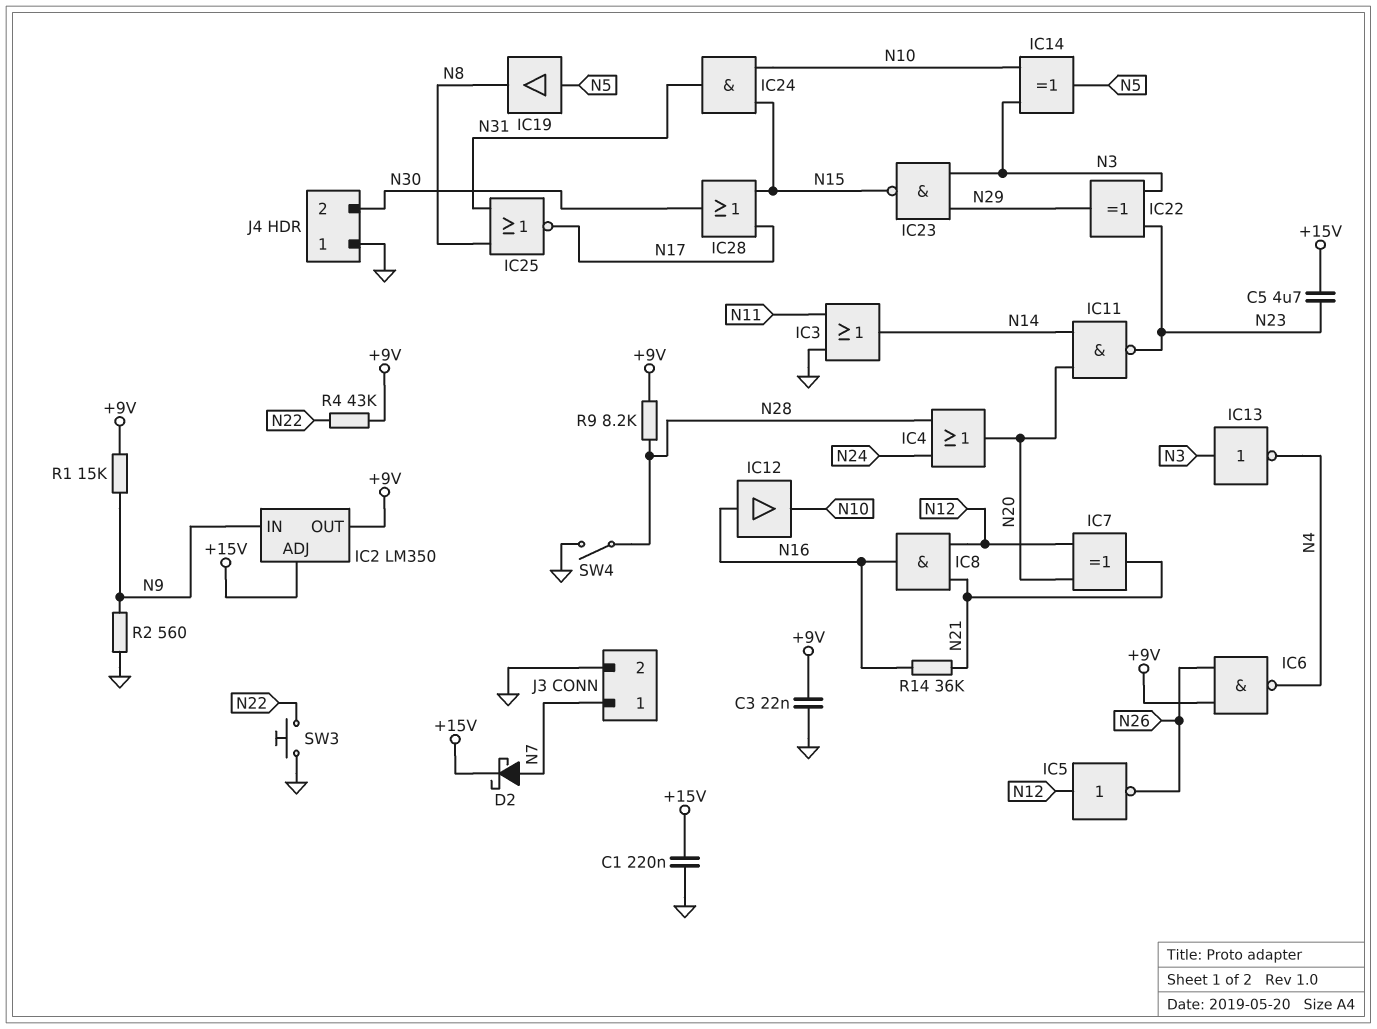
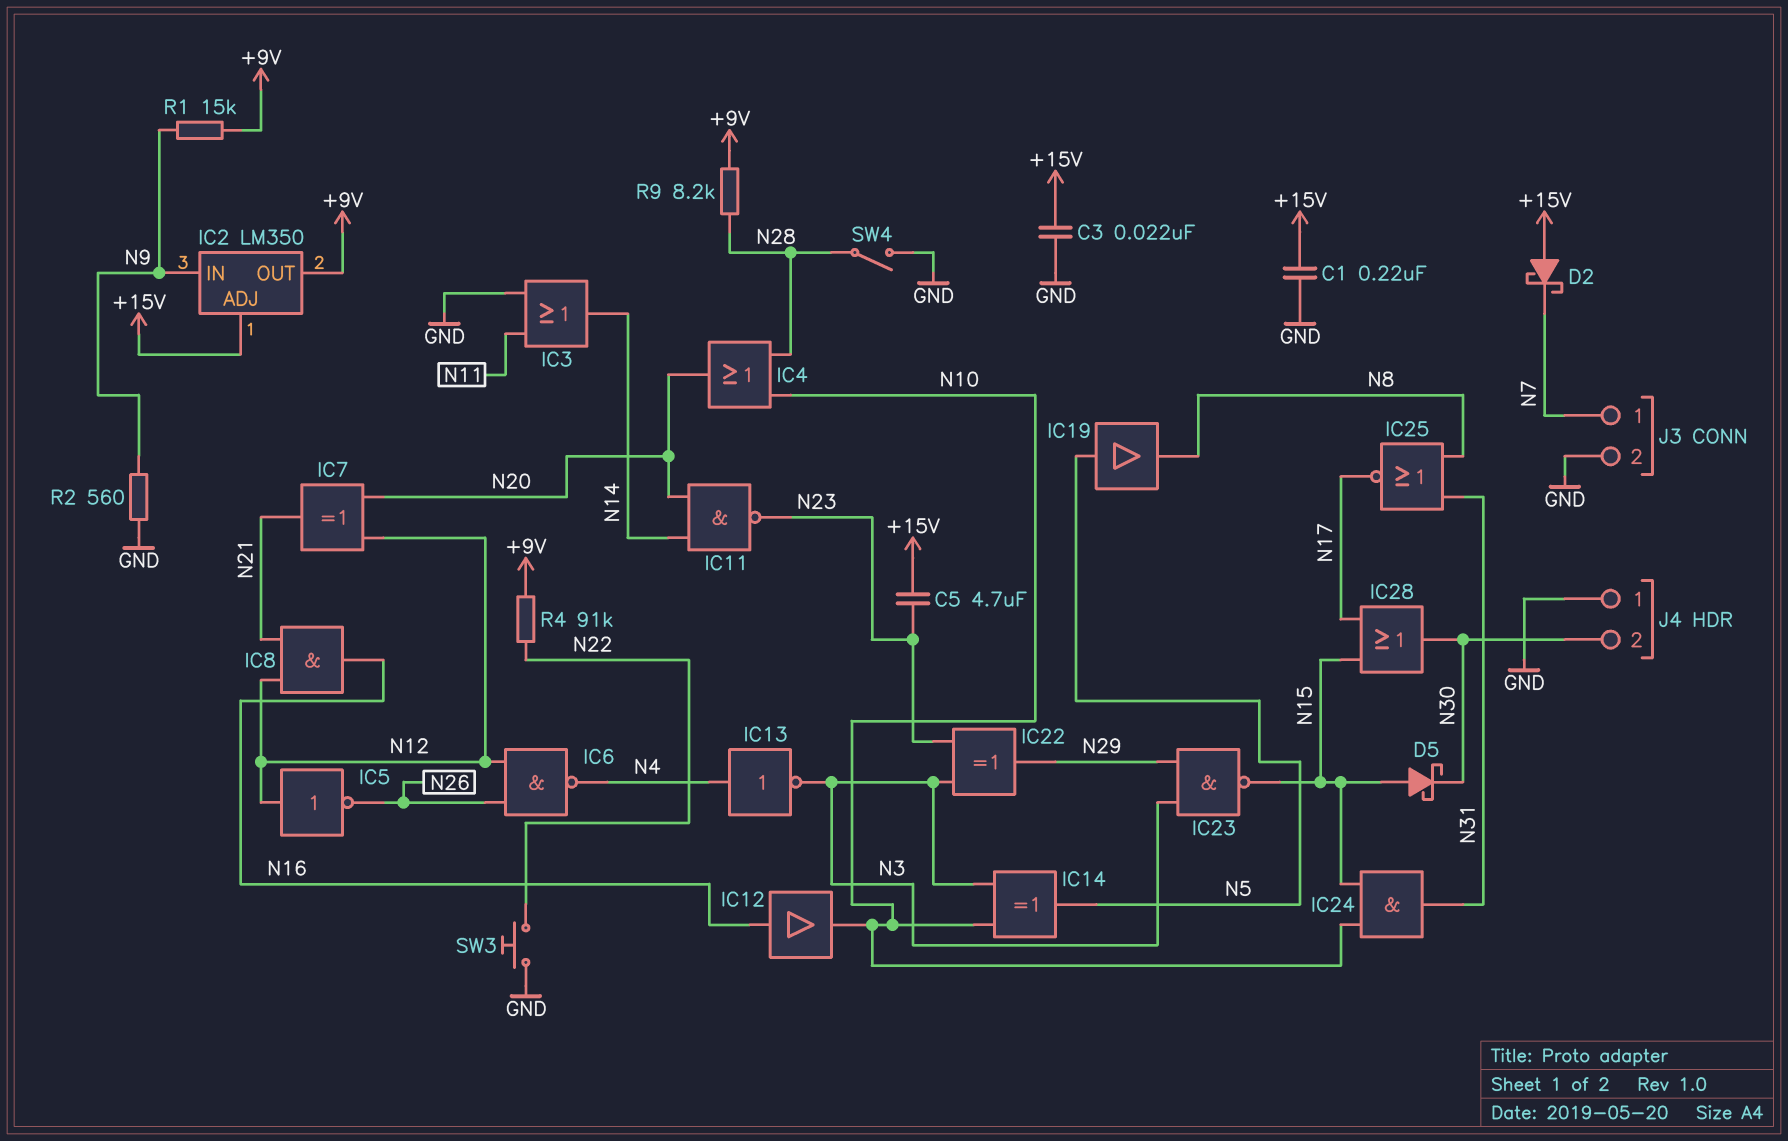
C3: 22nF (+9V, GND) -> 22nF (+15V, GND)
D2: schottky (A N7, K +15V) -> schottky (A +15V, K N7)
D5: none -> schottky (A N15, K N30)
IC4: OR (in N24, in N28, out N20) -> OR (in N10, in N28, out N20)
IC6: NAND (in +9V, in N26, out N4) -> NAND (in N12, in N26, out N4)
IC13: NOT (in N3, out N4) -> NOT (in N4, out N3)
R4: 43k (+9V, N22) -> 91k (+9V, N22)
R14: 36k (N16, N21) -> none

